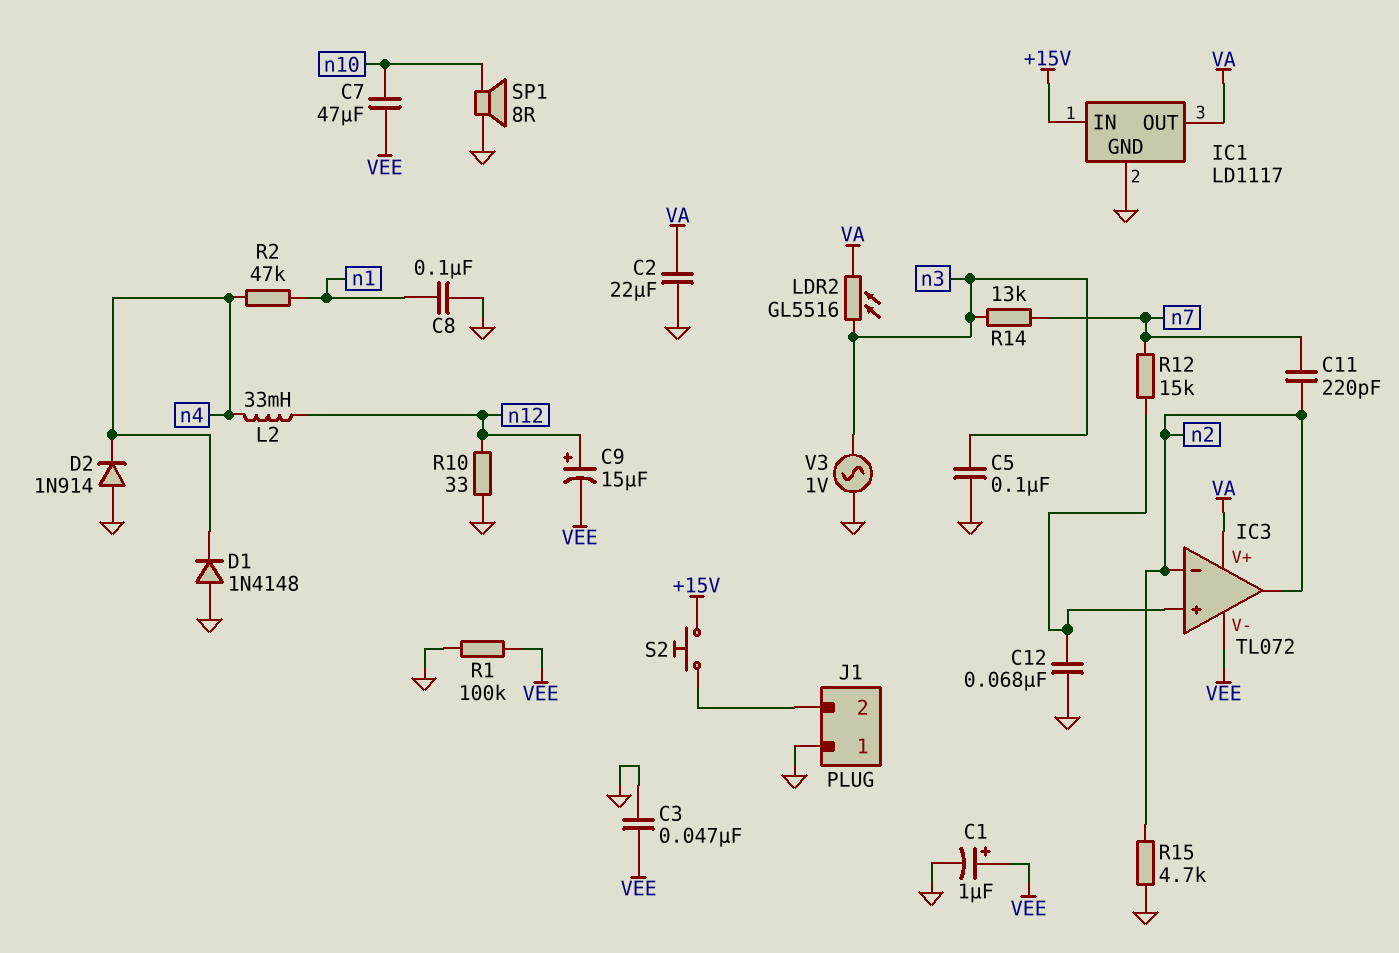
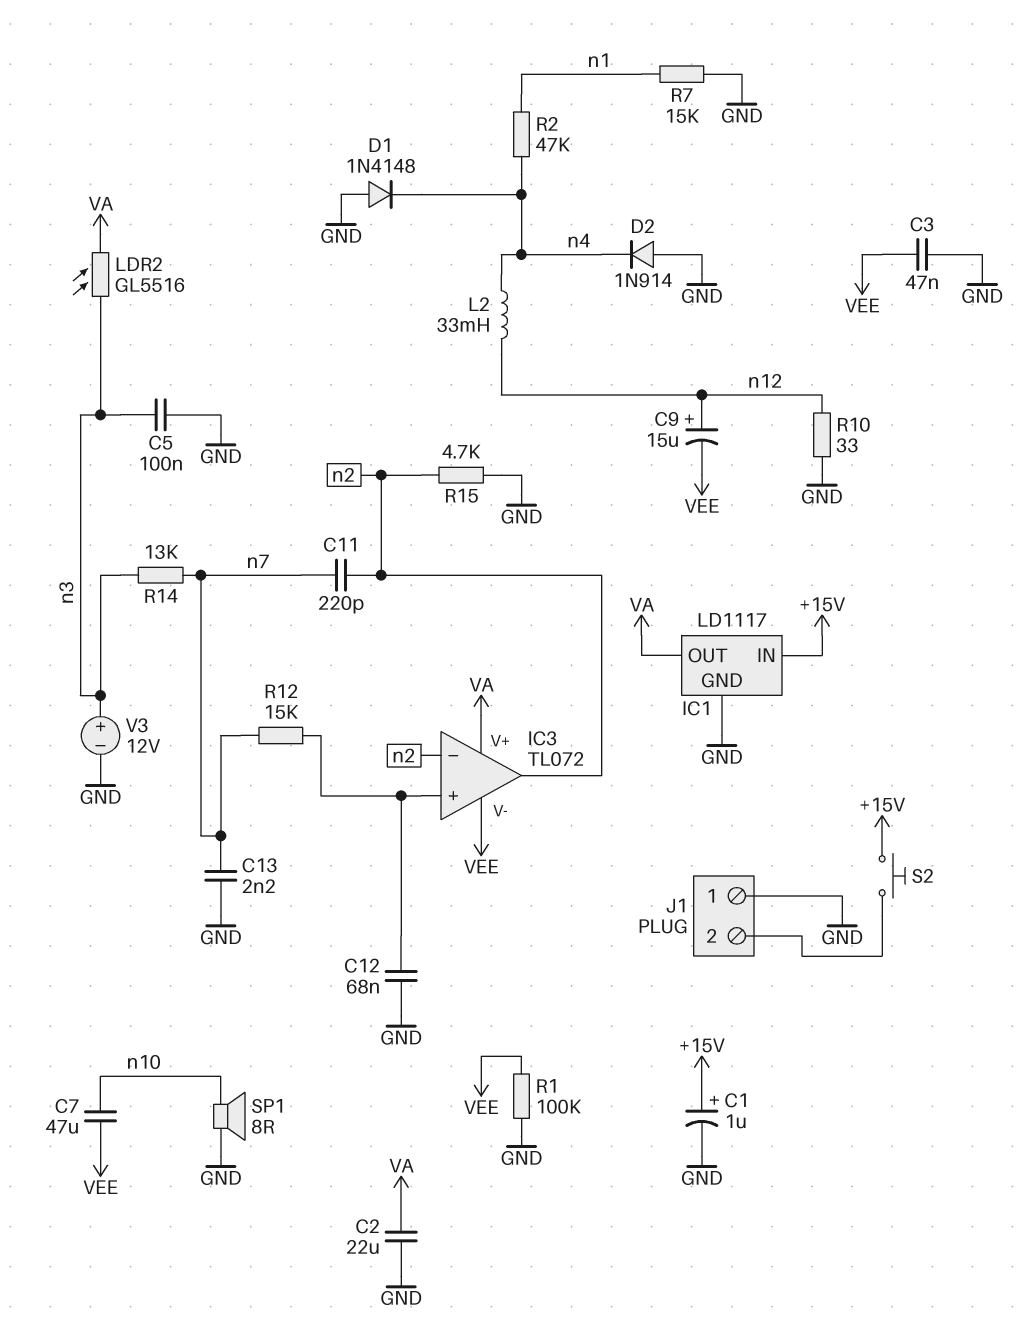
C1: 1uF (plus VEE, minus GND) -> 1uF (plus +15V, minus GND)
C8: 100nF (GND, n1) -> none
C13: none -> 2.2nF (GND, n7)
R7: none -> 15k (GND, n1)
V3: AC 1V (GND, n3) -> 12V (plus n3, minus GND)

